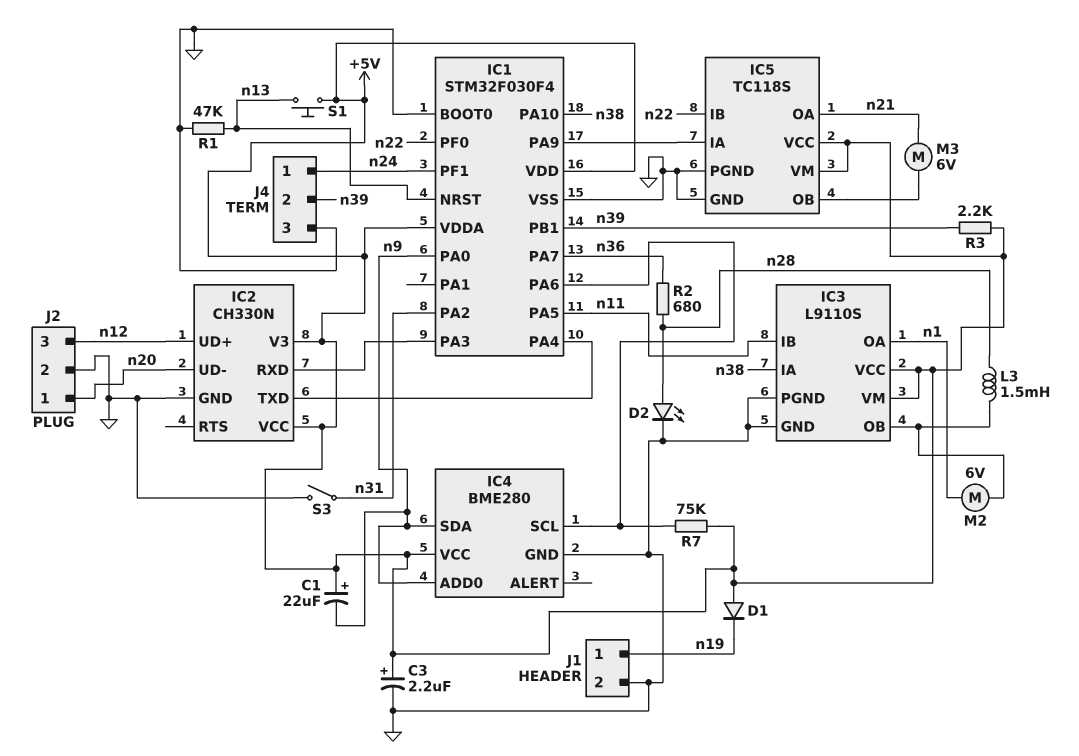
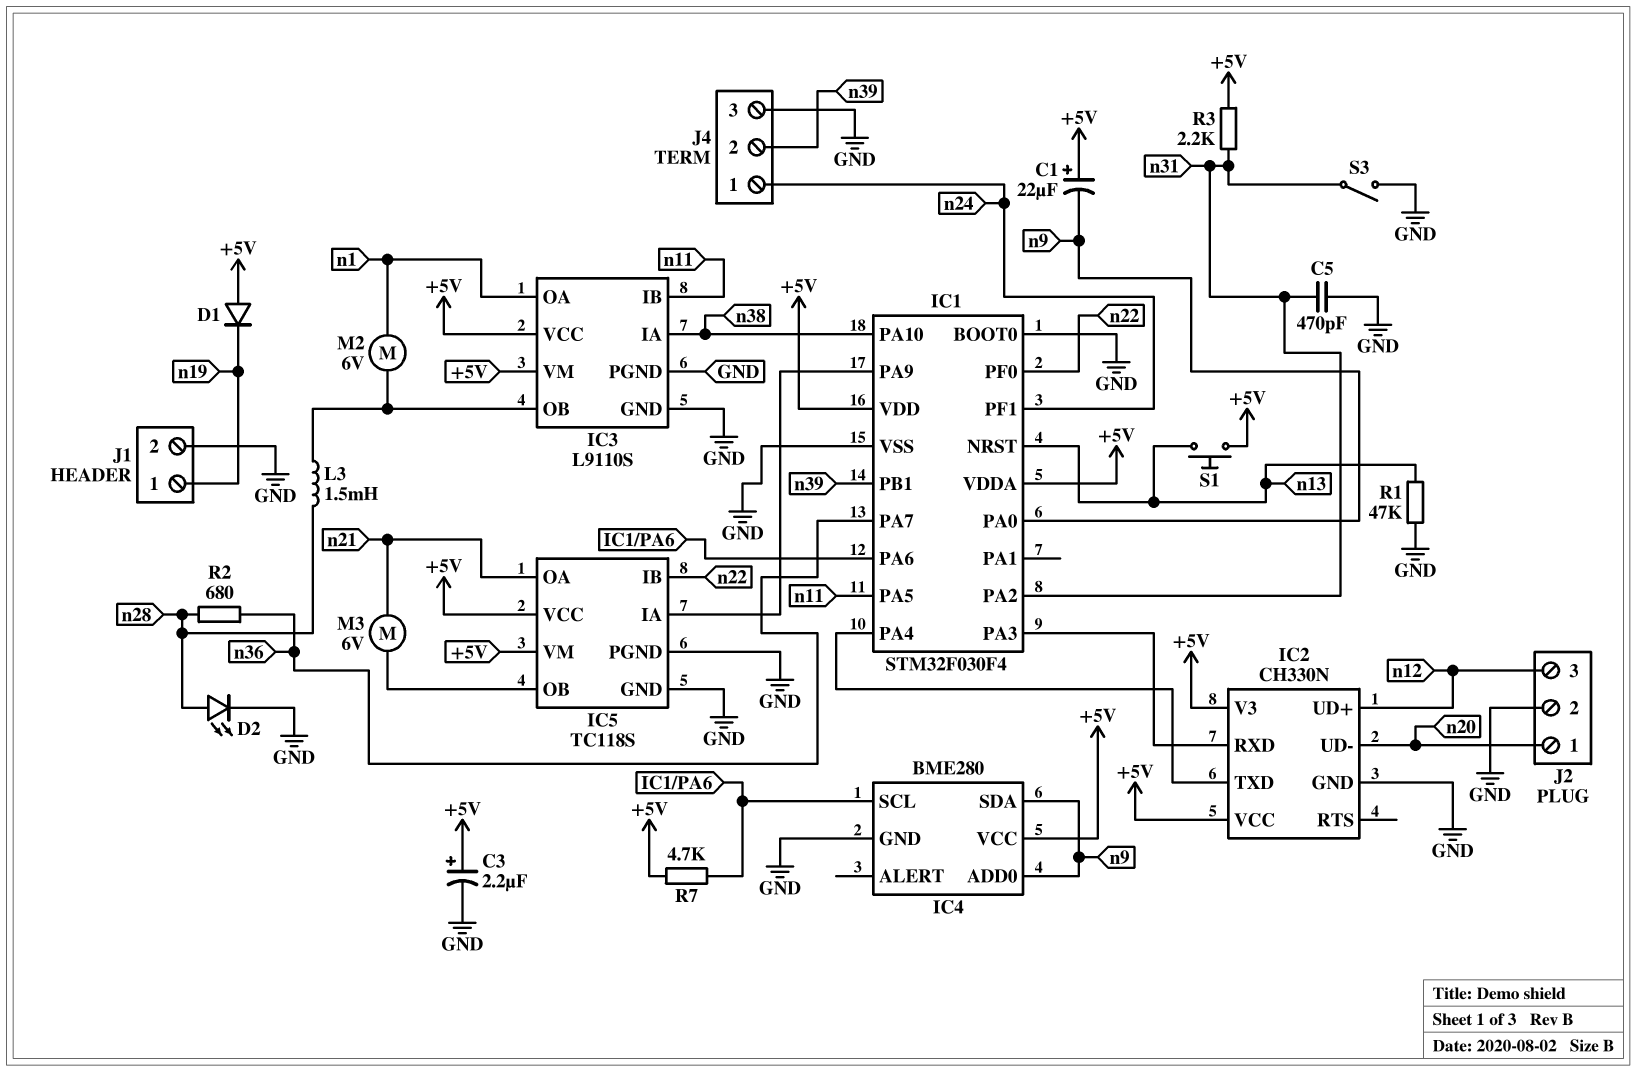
C5: none -> 470pF (GND, n31)
R3: 2.2k (+5V, n39) -> 2.2k (+5V, n31)
R7: 75k (+5V, IC1/PA6) -> 4.7k (+5V, IC1/PA6)

